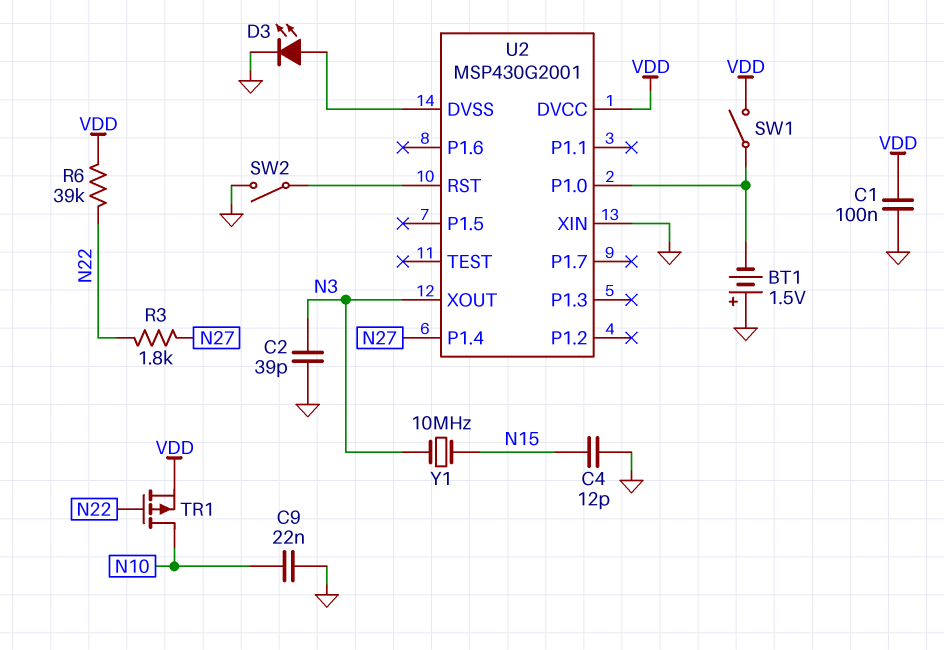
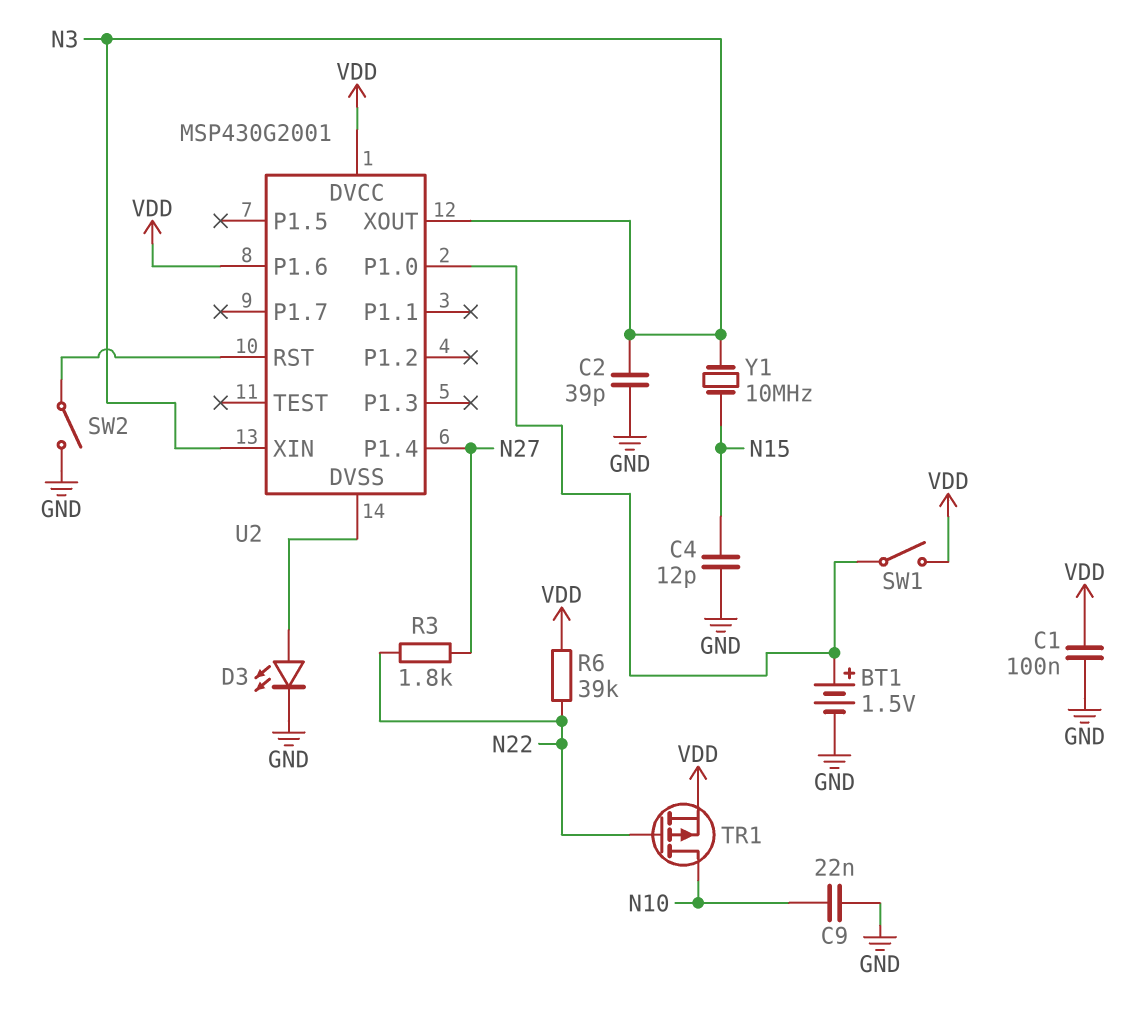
BT1: 1.5V (plus GND, minus U2/P1.0) -> 1.5V (plus U2/P1.0, minus GND)
U2 pin P1.6: none -> VDD
U2 pin XIN: GND -> N3

